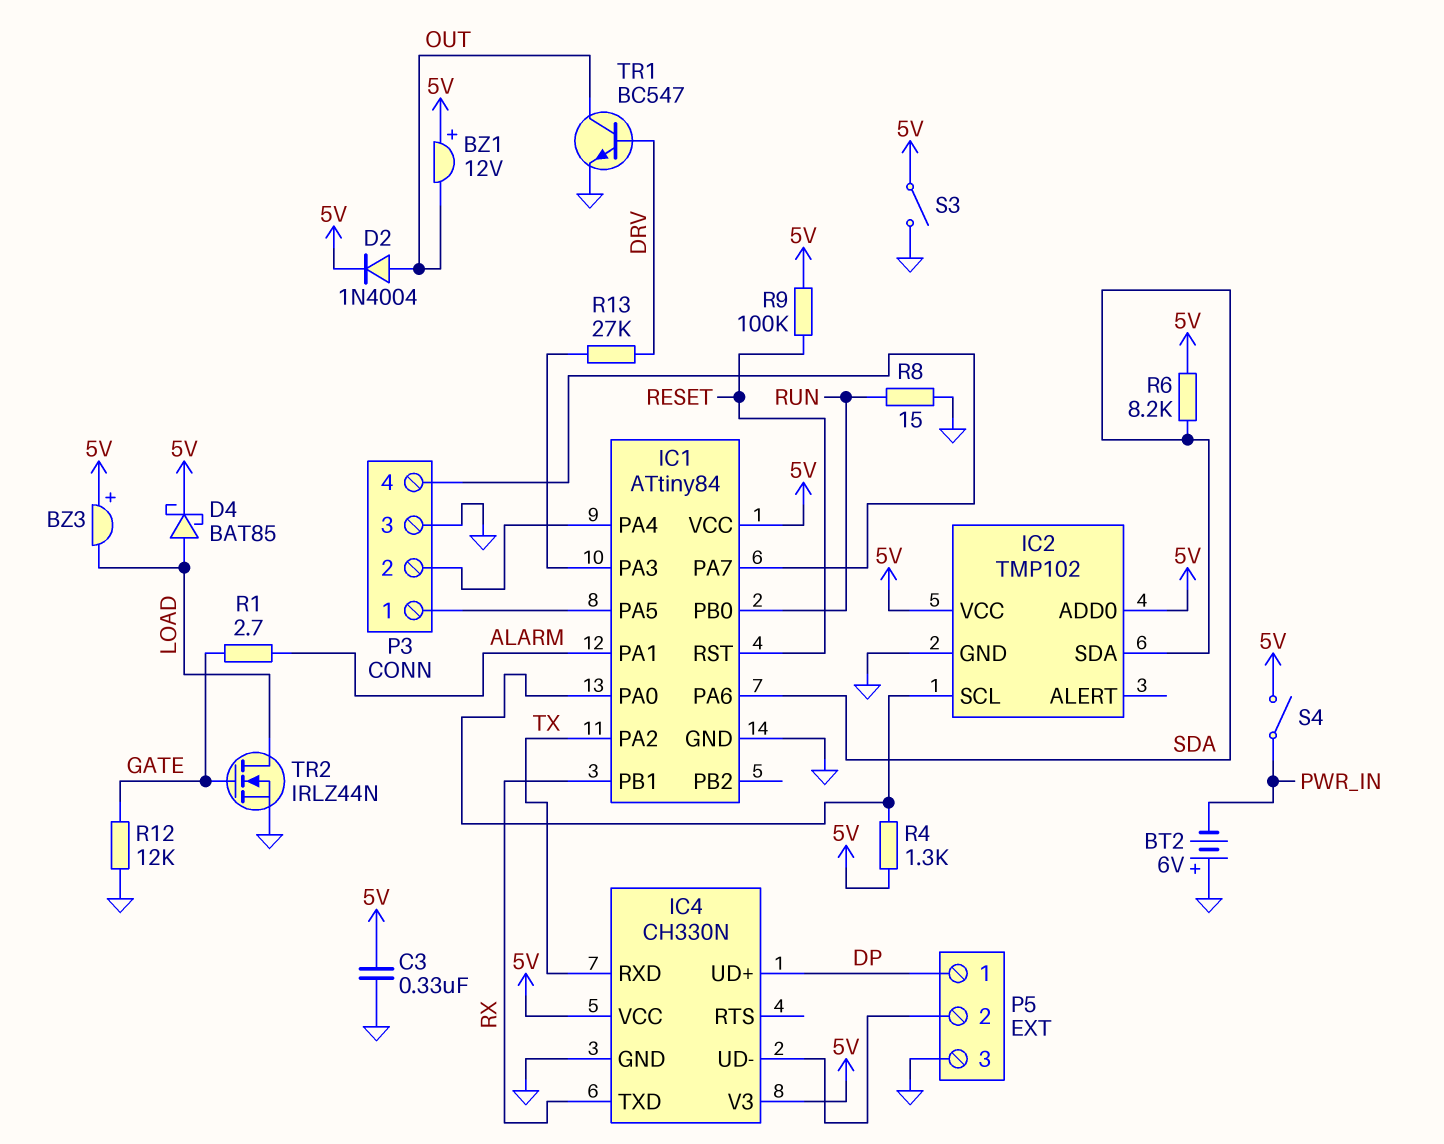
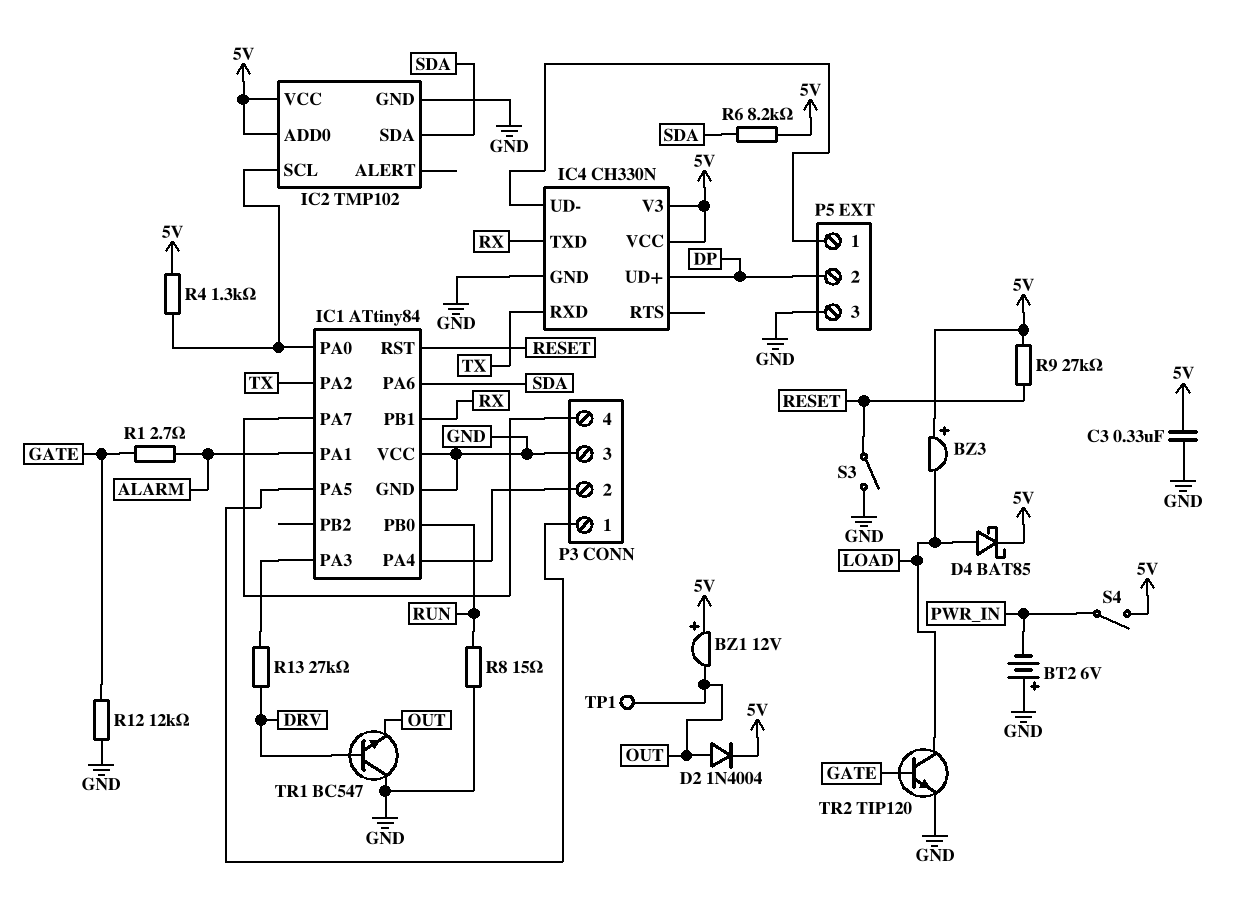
IC1 pin VCC: 5V -> GND
P5 pin 1: DP -> IC4/UD-
P5 pin 2: IC4/UD- -> DP
R9: 100k (5V, RESET) -> 27k (5V, RESET)
S3: switch (5V, GND) -> switch (GND, RESET)
TP1: none -> test point (OUT)
TR1: NPN BC547 (B DRV, C OUT, E GND) -> NPN BC547 (B DRV, C GND, E OUT)
TR2: NMOS IRLZ44N (G GATE, D LOAD, S GND) -> NPN TIP120 (B GATE, C LOAD, E GND)

